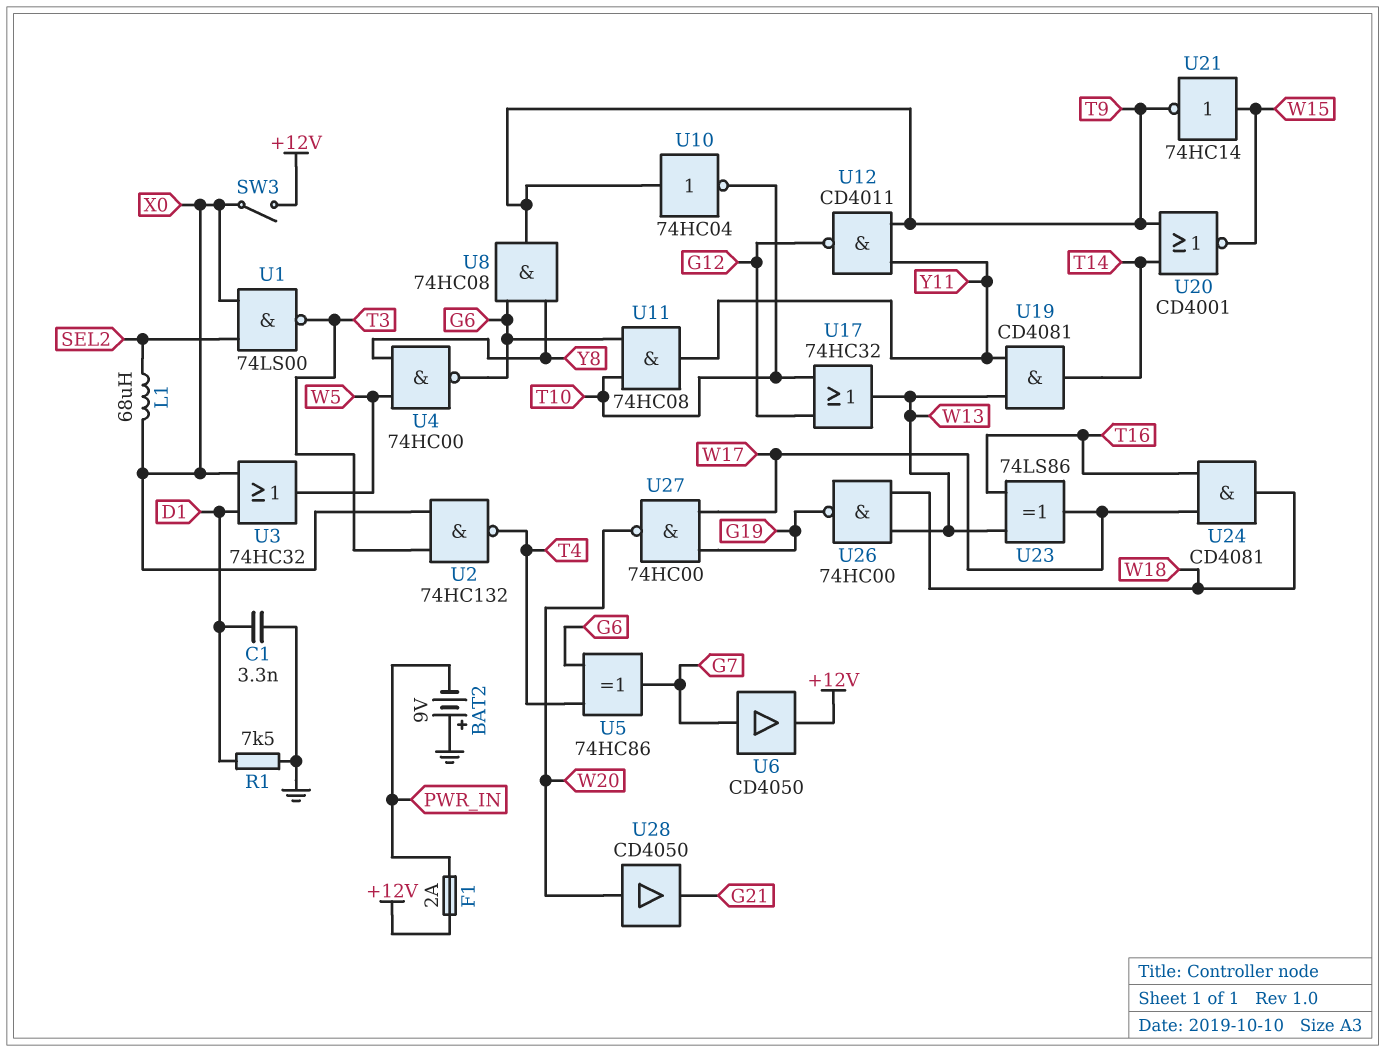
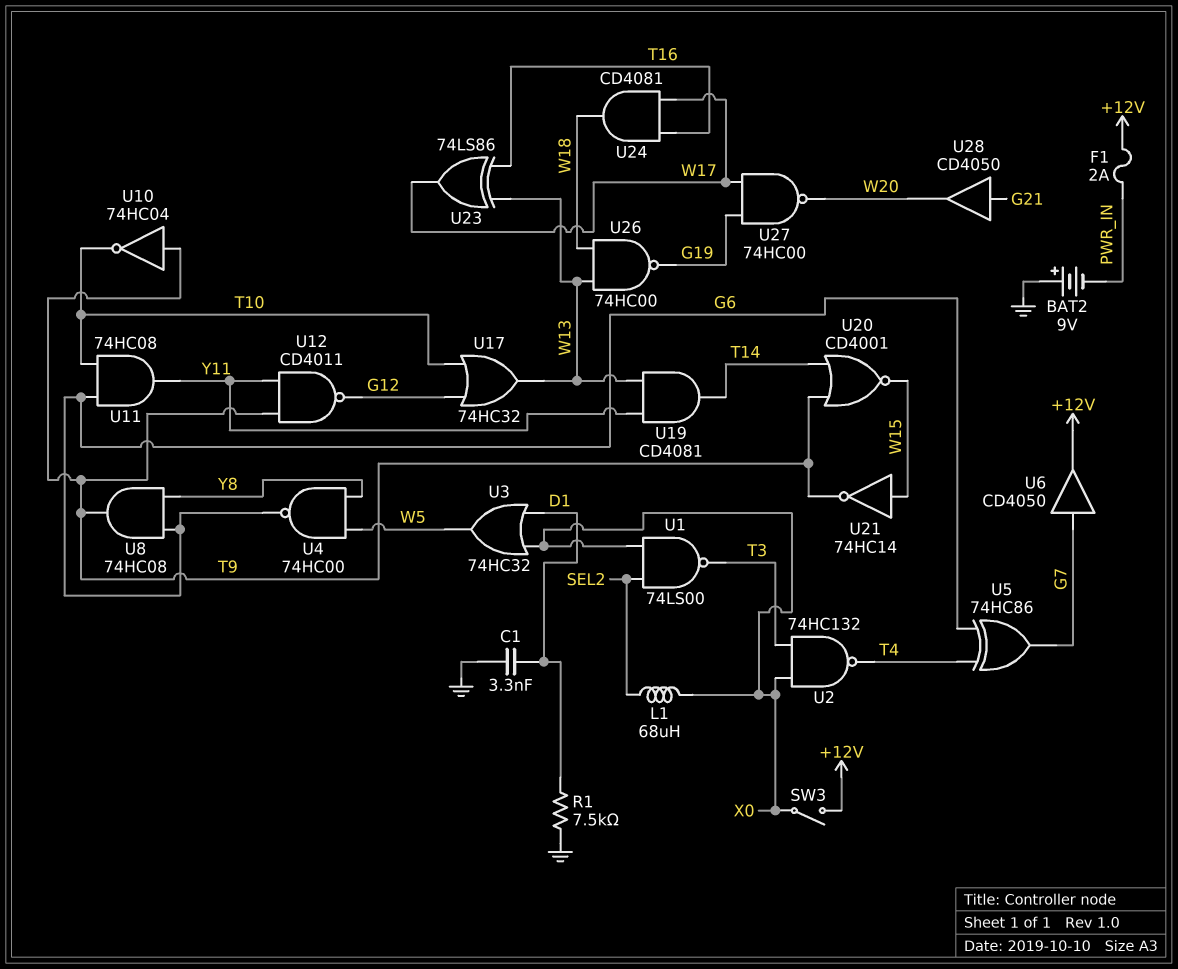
U28: buffer CD4050 (in W20, out G21) -> buffer CD4050 (in G21, out W20)

